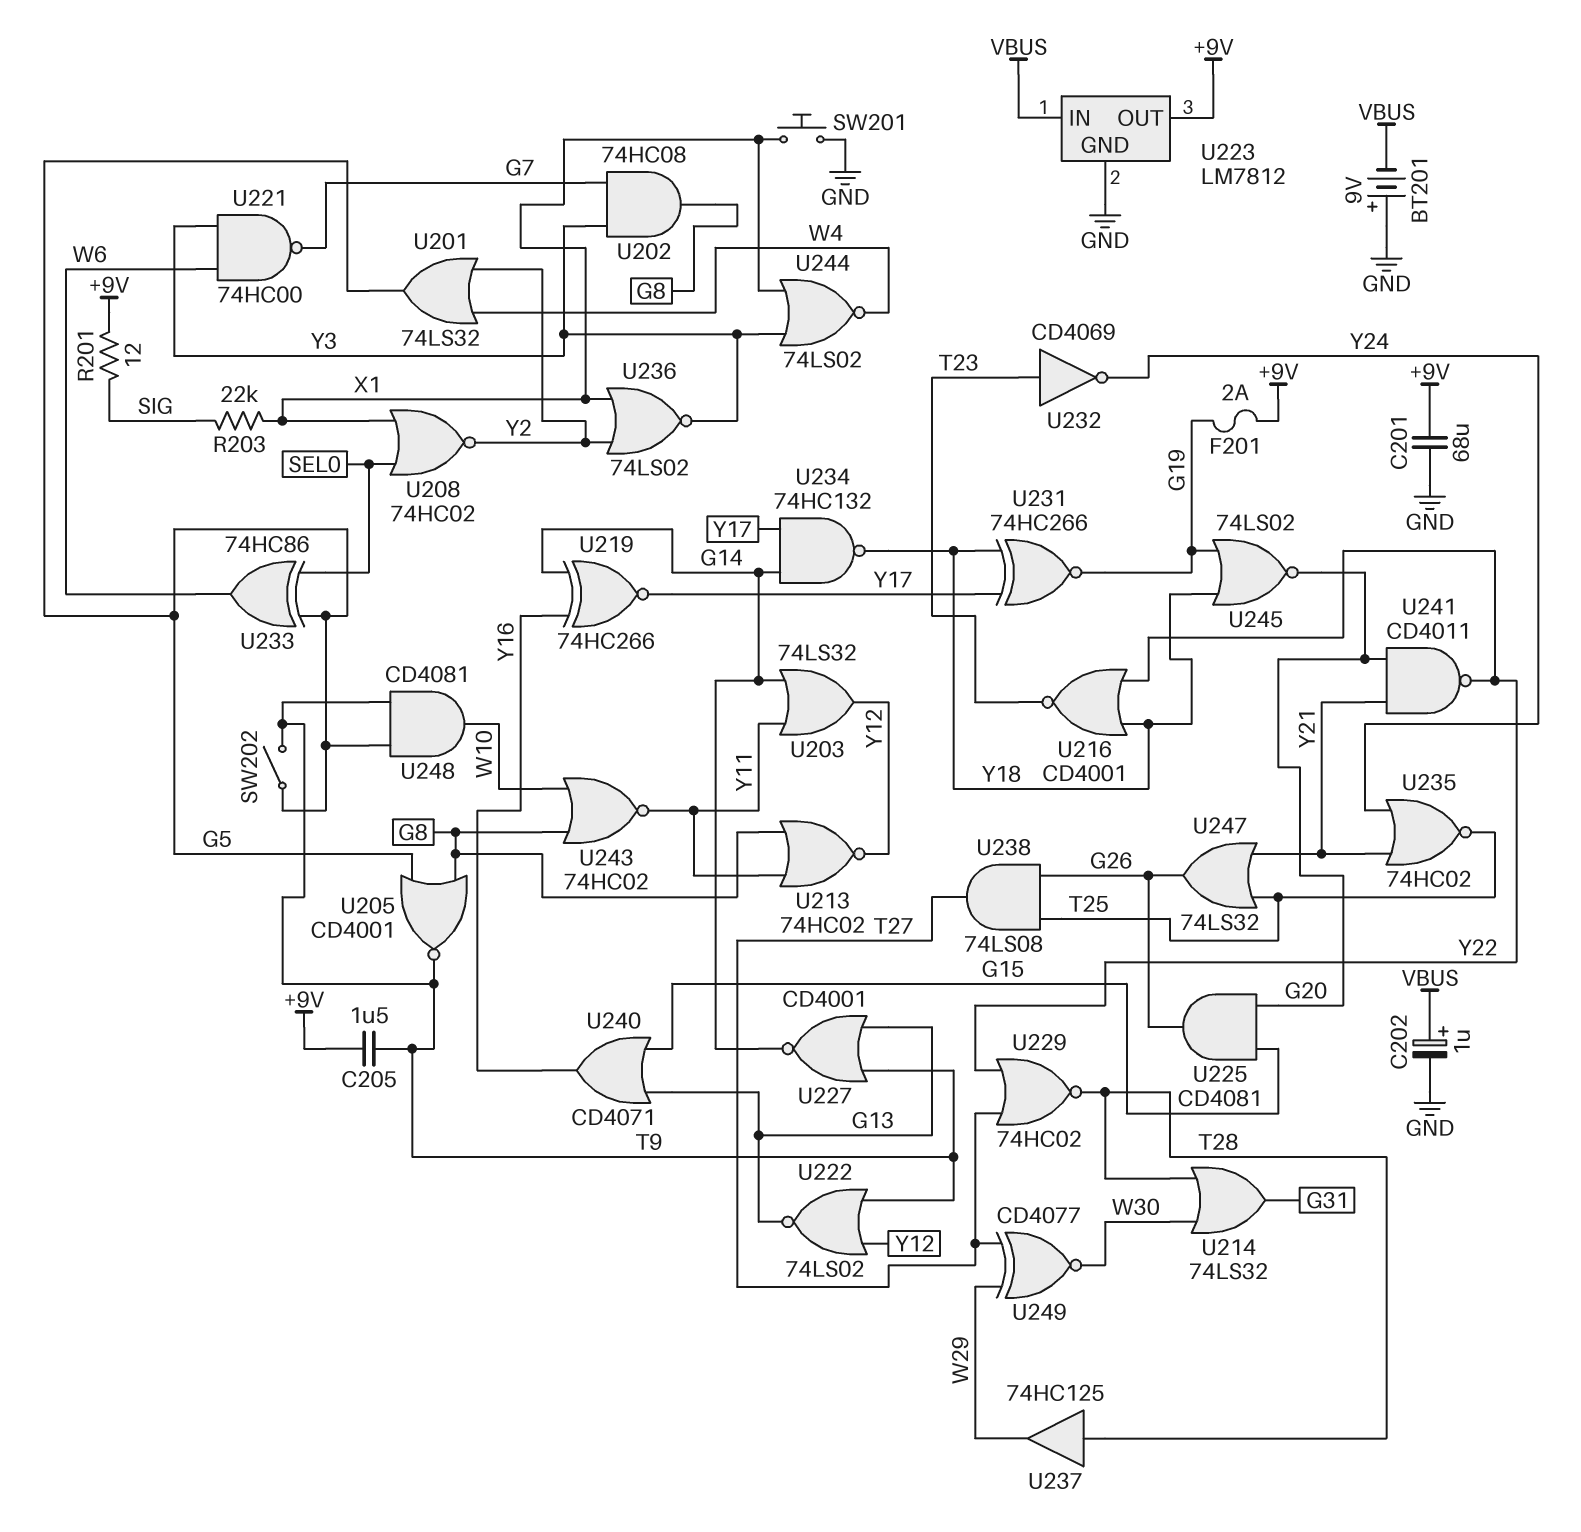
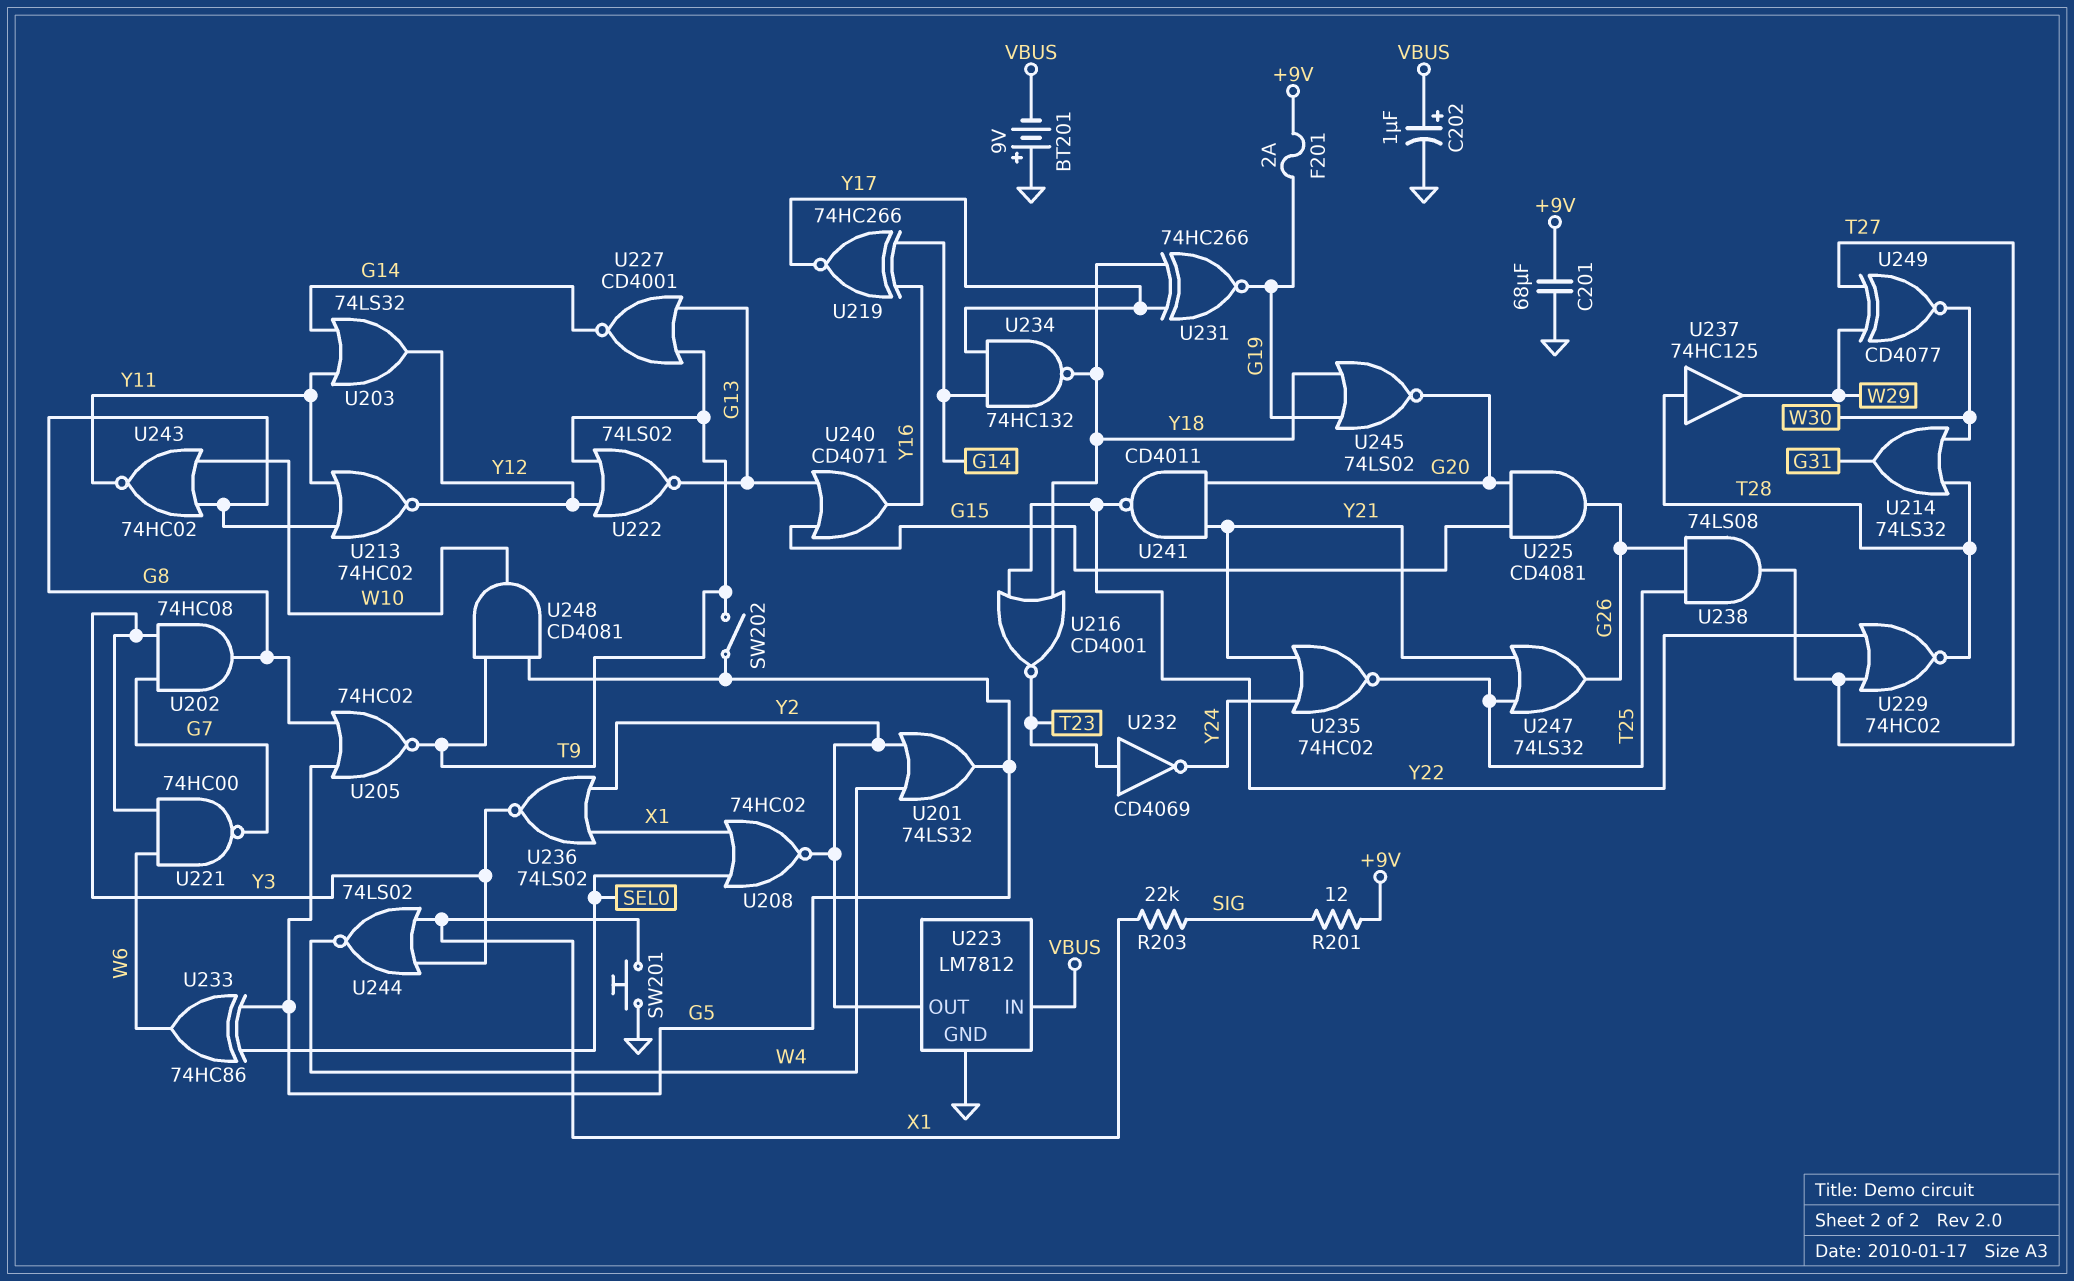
C205: 1.5uF (+9V, T9) -> none
U205: NOR CD4001 (in G5, in G8, out T9) -> NOR 74HC02 (in G5, in G8, out T9)
U223 pin OUT: +9V -> Y2

